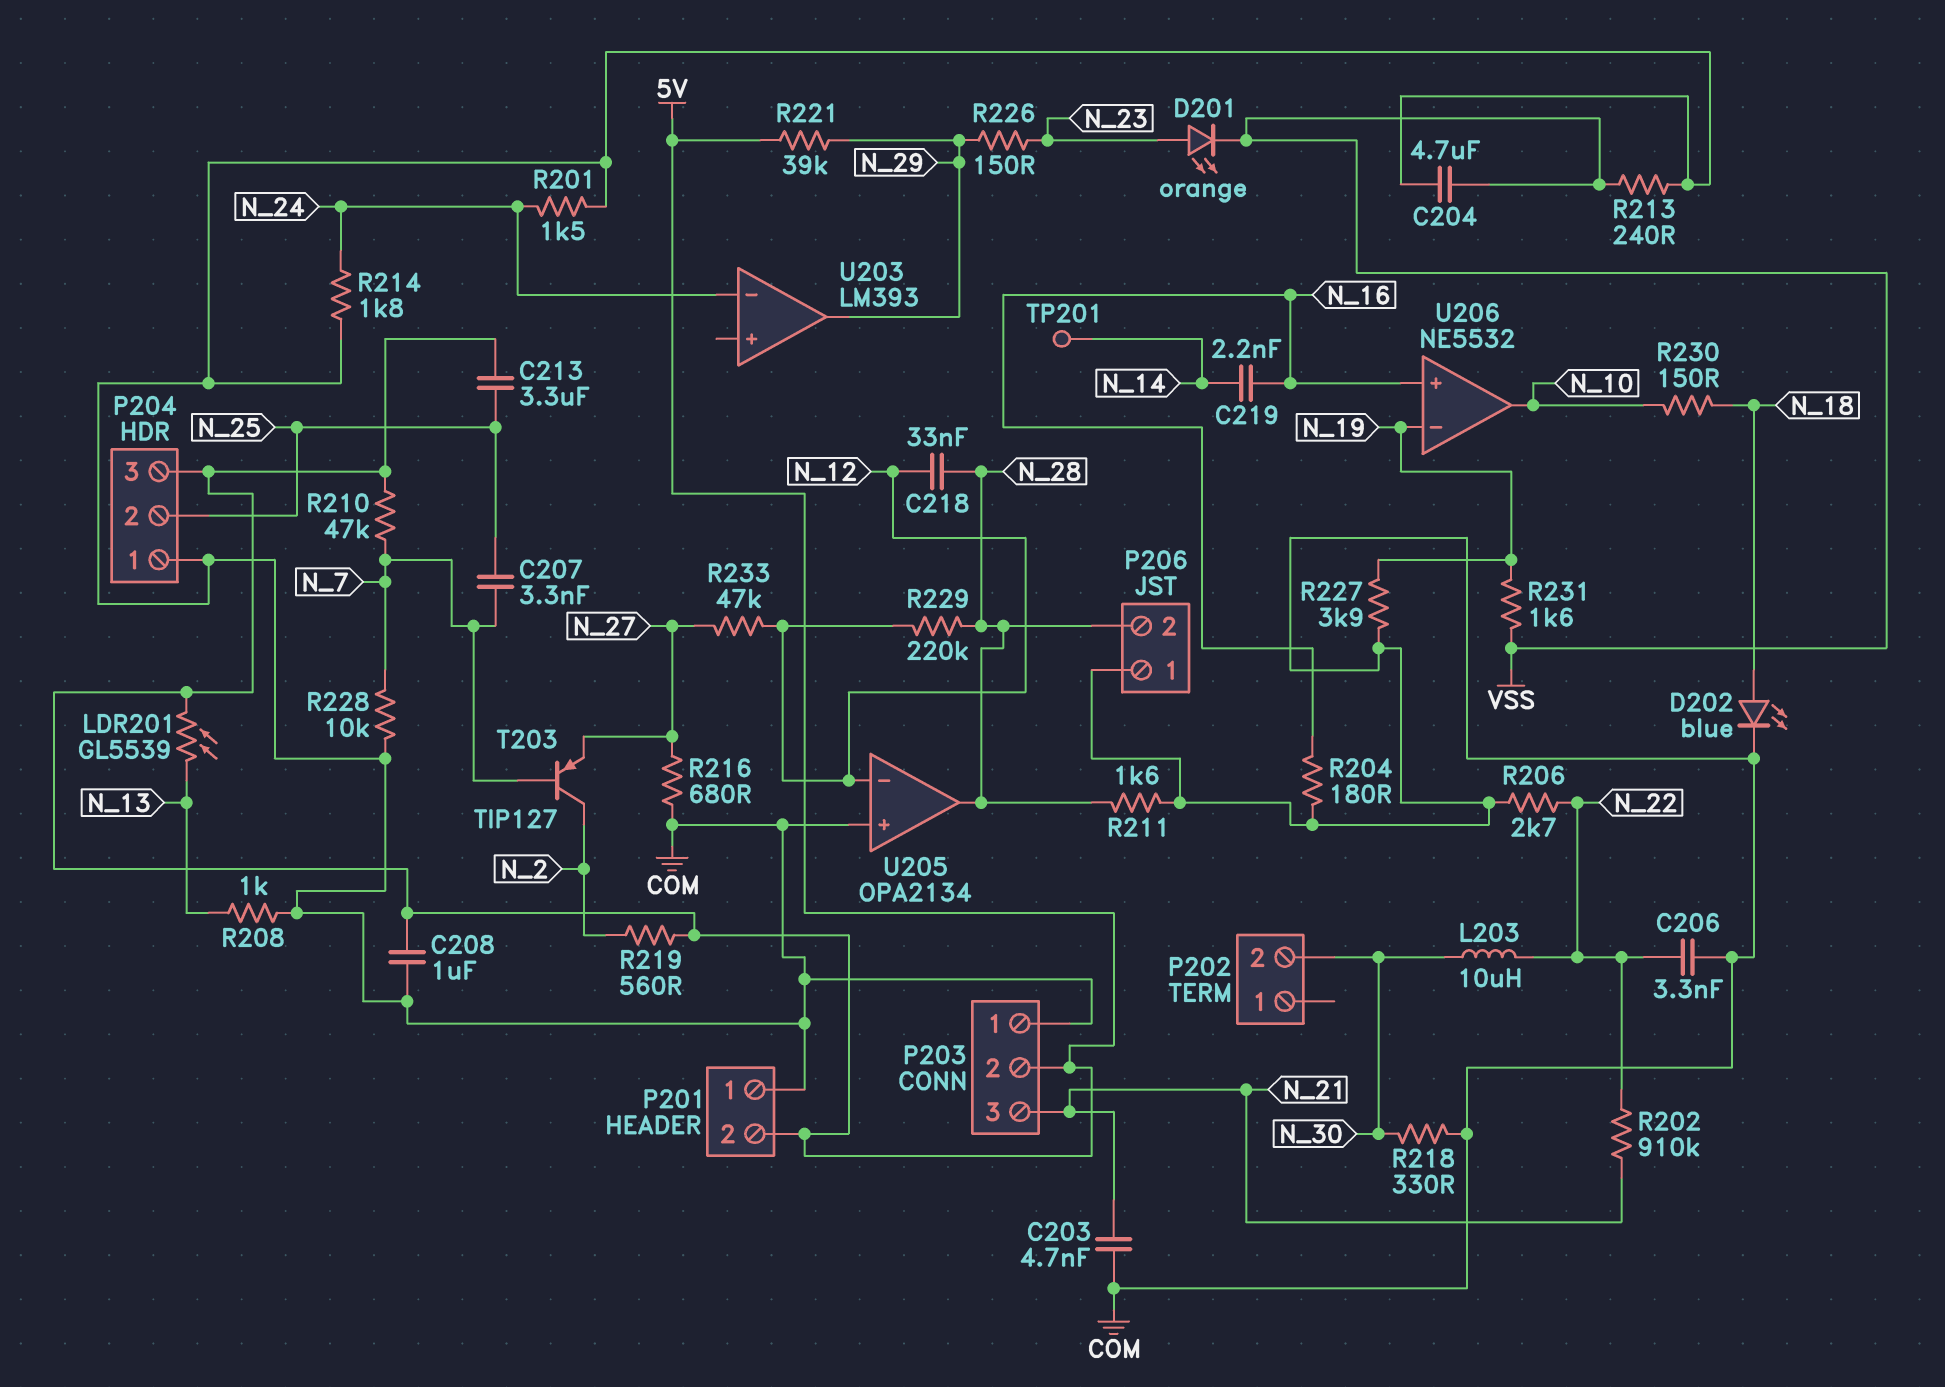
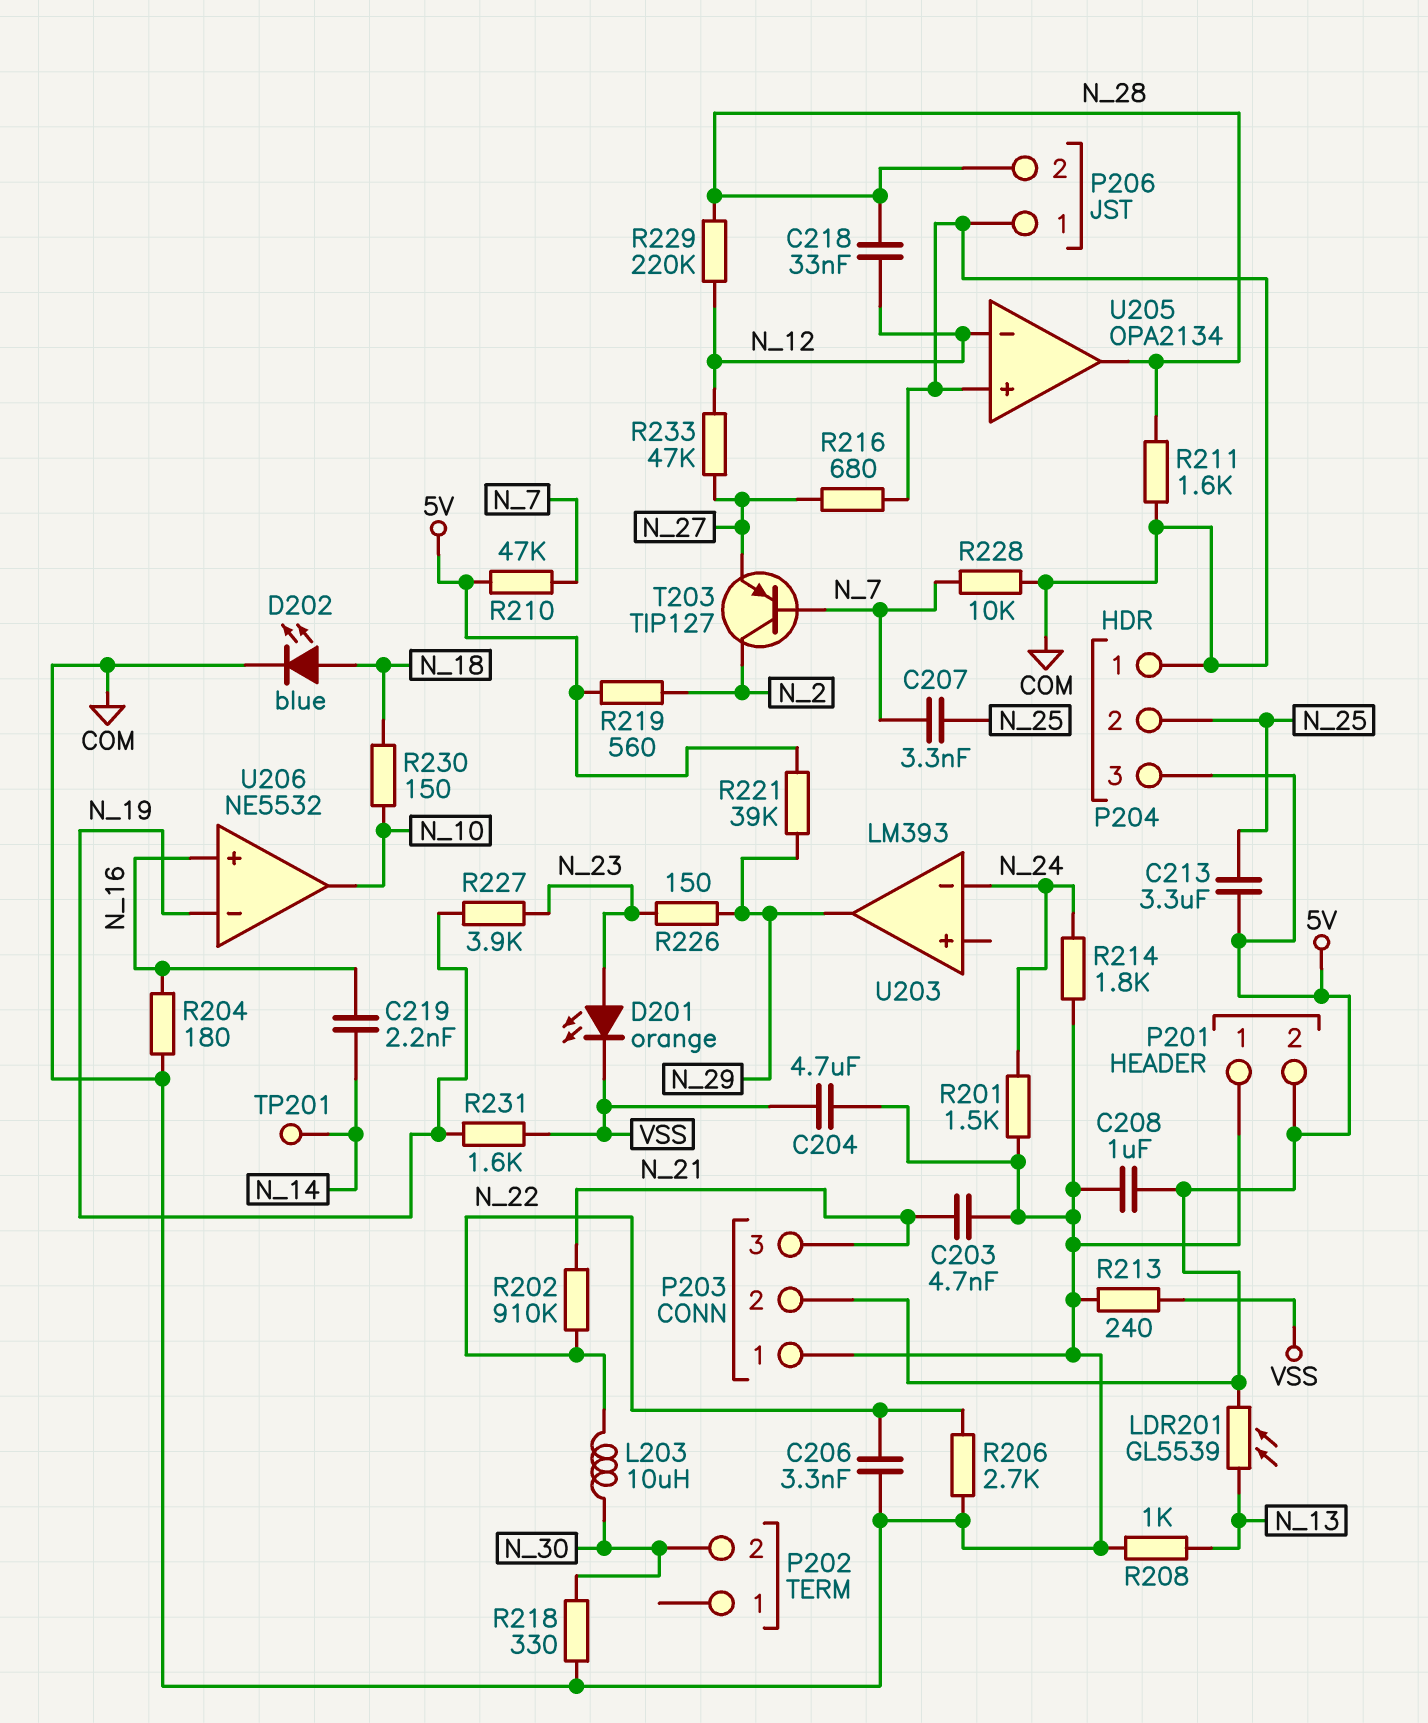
R227: 3.9k (COM, N_19) -> 3.9k (N_19, N_23)

